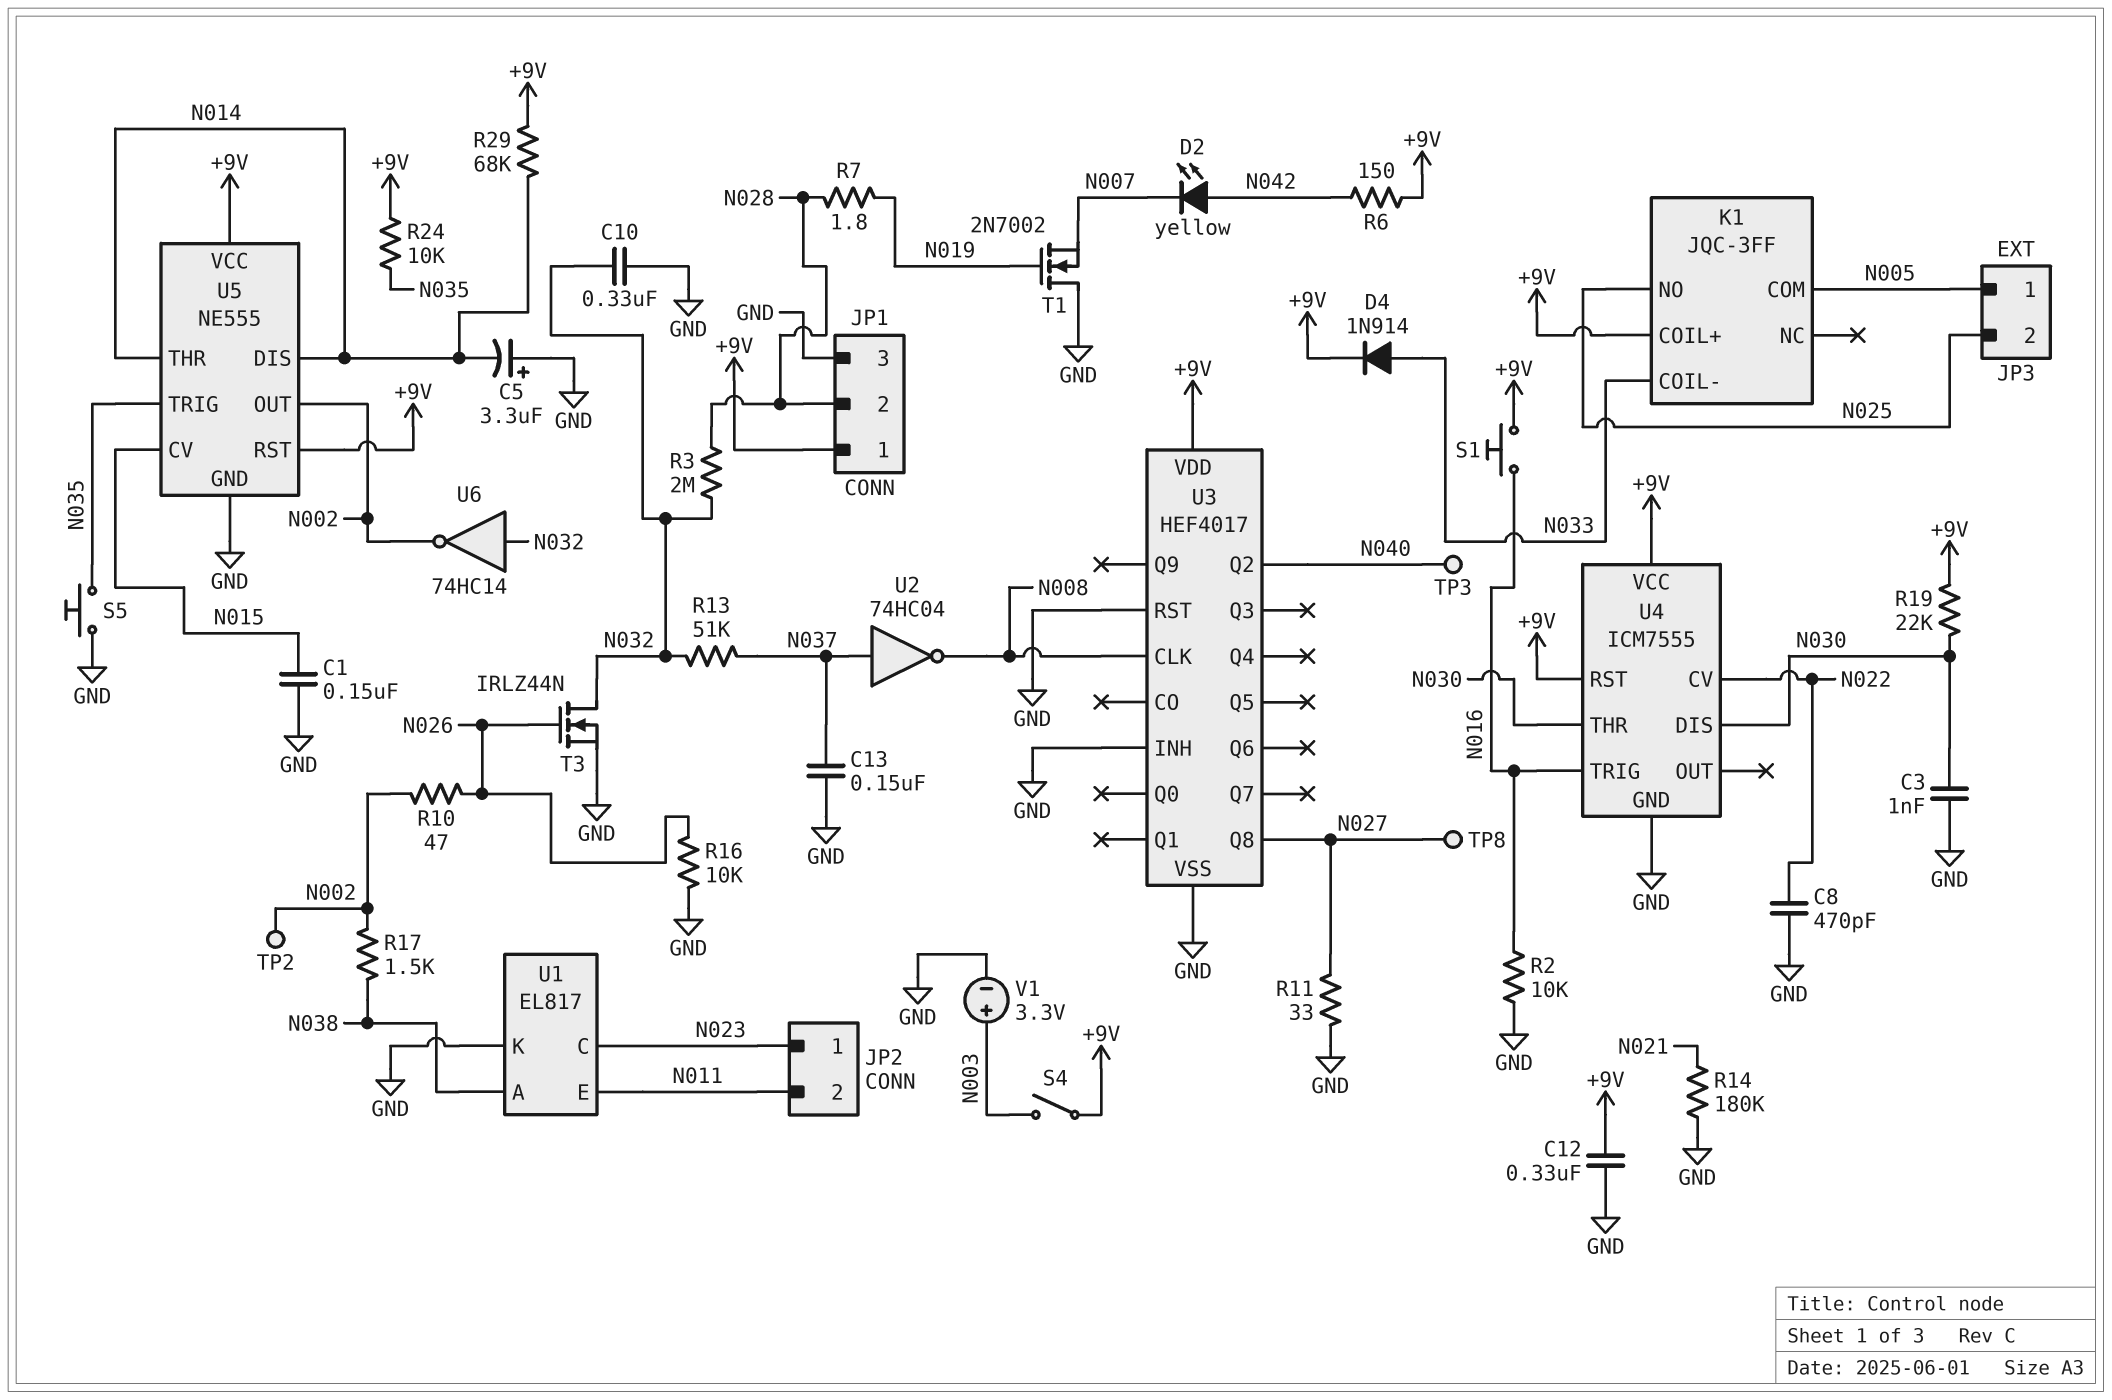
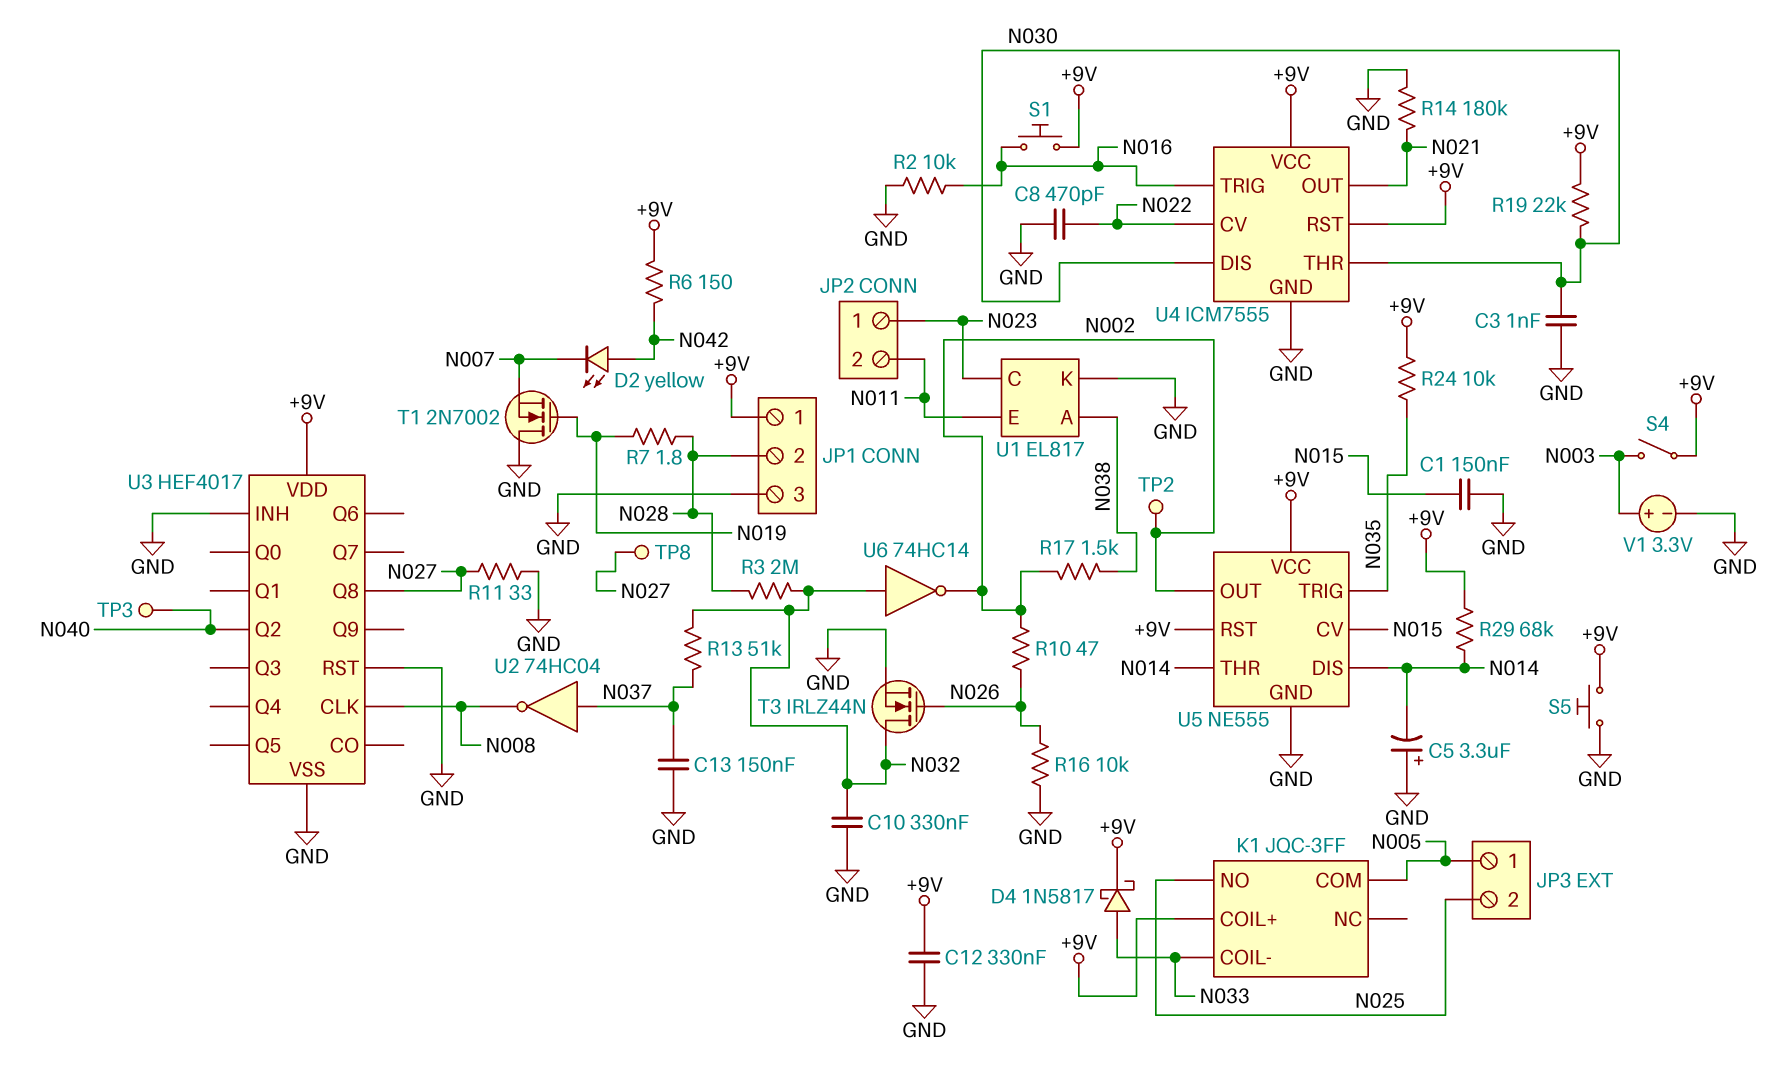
D4: diode 1N914 (A N033, K +9V) -> schottky 1N5817 (A N033, K +9V)
S5: button (GND, N035) -> button (+9V, GND)
U4 pin OUT: none -> N021

